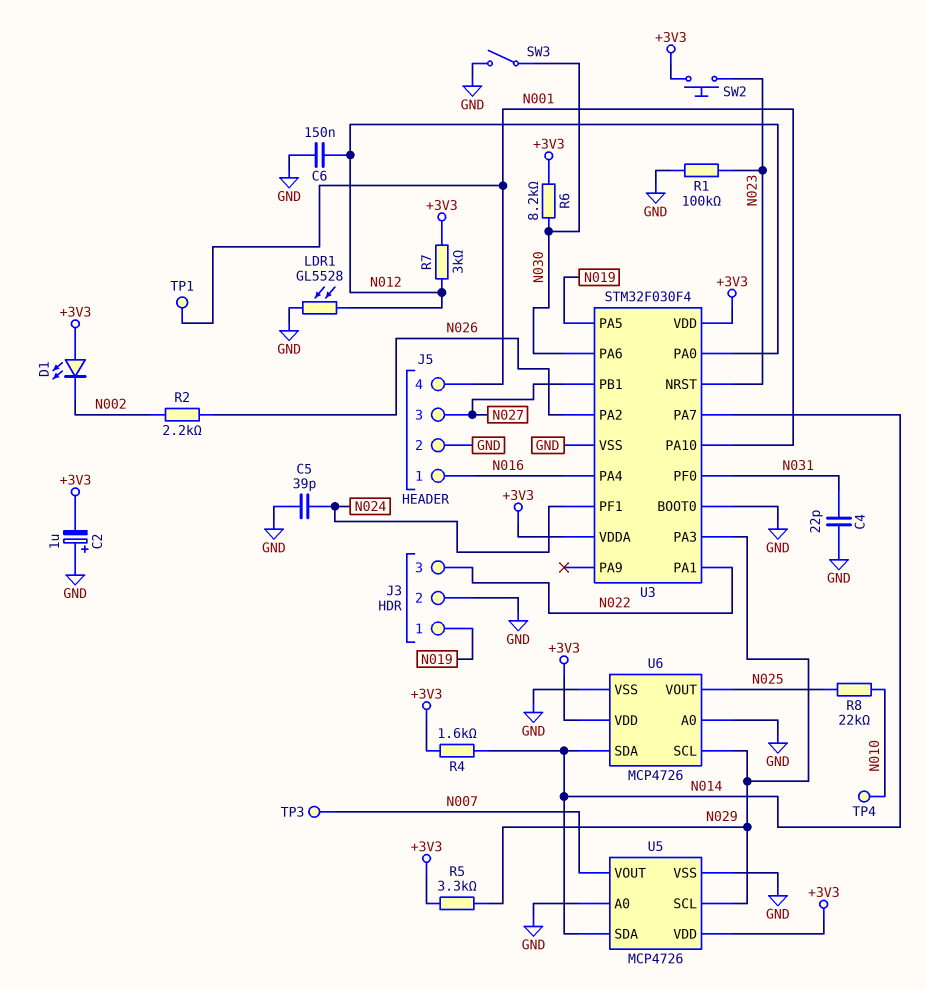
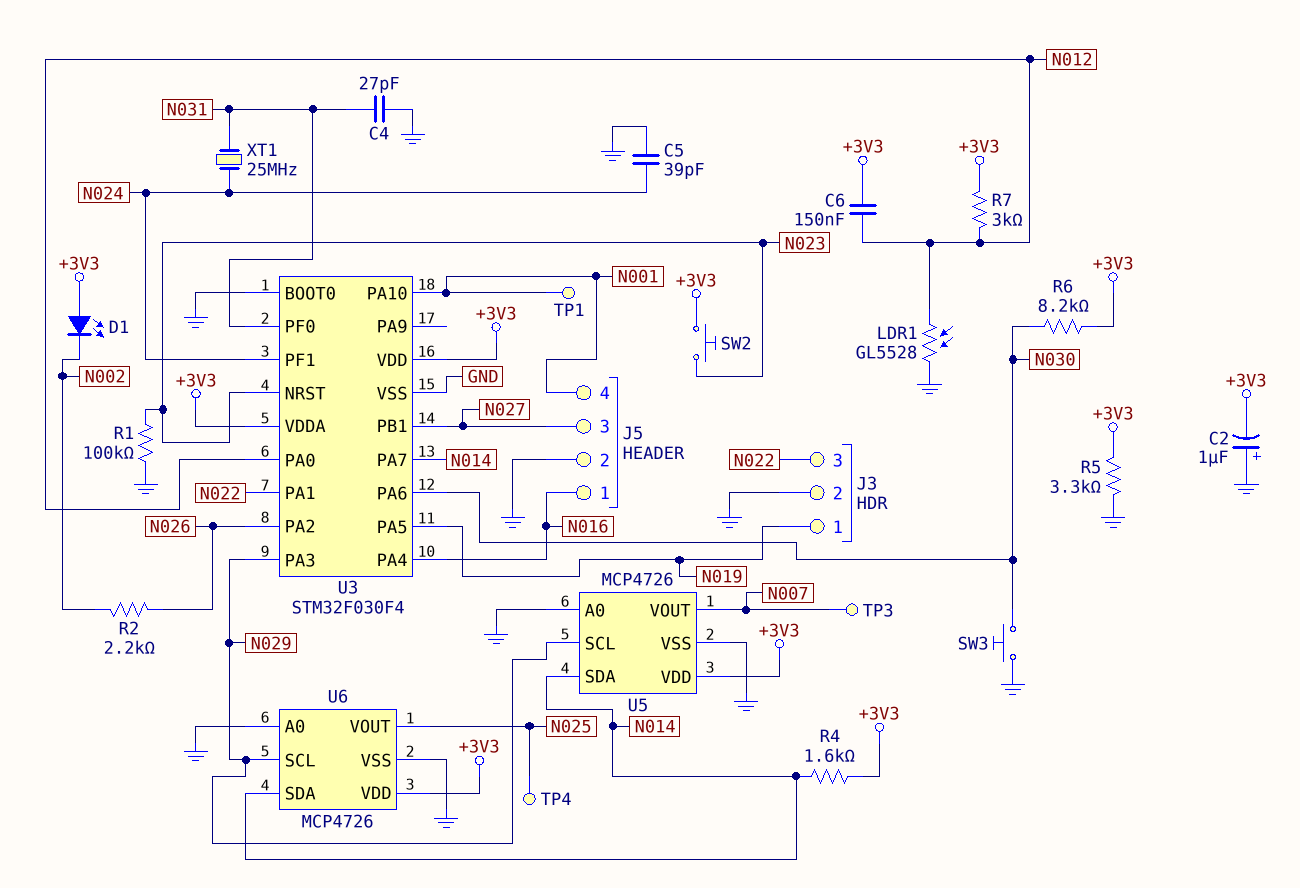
C4: 22pF (GND, N031) -> 27pF (GND, N031)
C6: 150nF (GND, N012) -> 150nF (+3V3, N012)
R5: 3.3k (+3V3, N029) -> 3.3k (+3V3, GND)
R8: 22k (N010, N025) -> none
SW3: switch (GND, N030) -> button (GND, N030)
TP4: test point (N010) -> test point (N025)
XT1: none -> 25MHz (N024, N031)

